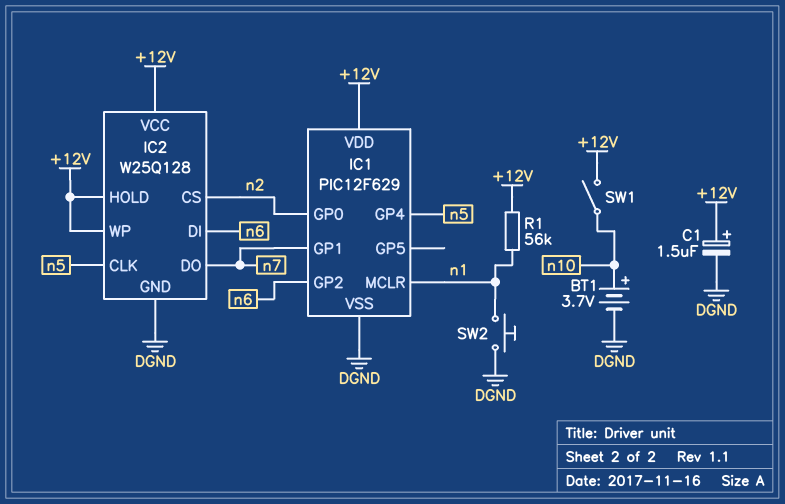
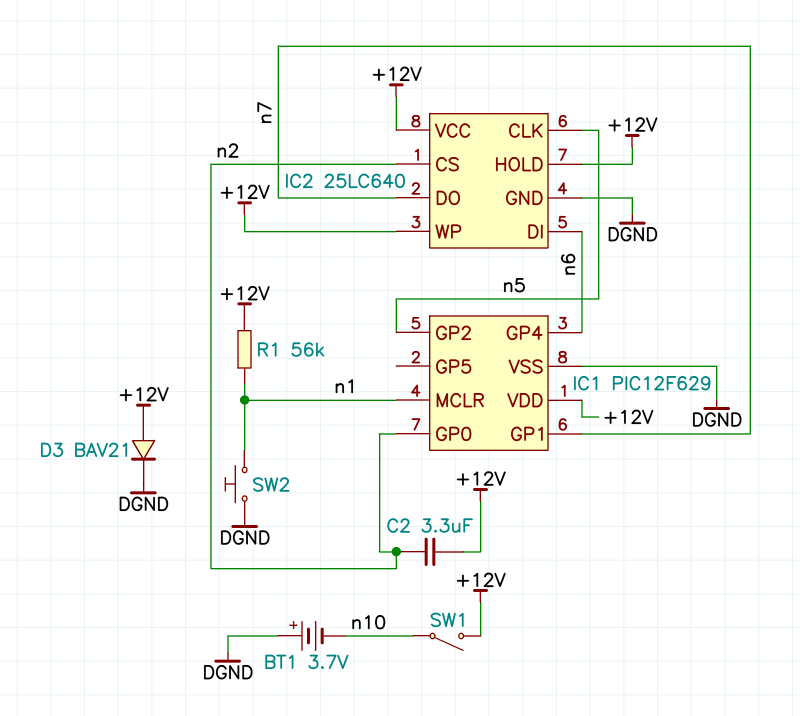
BT1: 3.7V (plus n10, minus DGND) -> 3.7V (plus DGND, minus n10)
C1: 1.5uF (plus +12V, minus DGND) -> none
C2: none -> 3.3uF (+12V, n2)
D3: none -> diode BAV21 (A +12V, K DGND)
IC1 pin GP2: n6 -> n5
IC1 pin GP4: n5 -> n6
IC2: W25Q128 -> 25LC640

